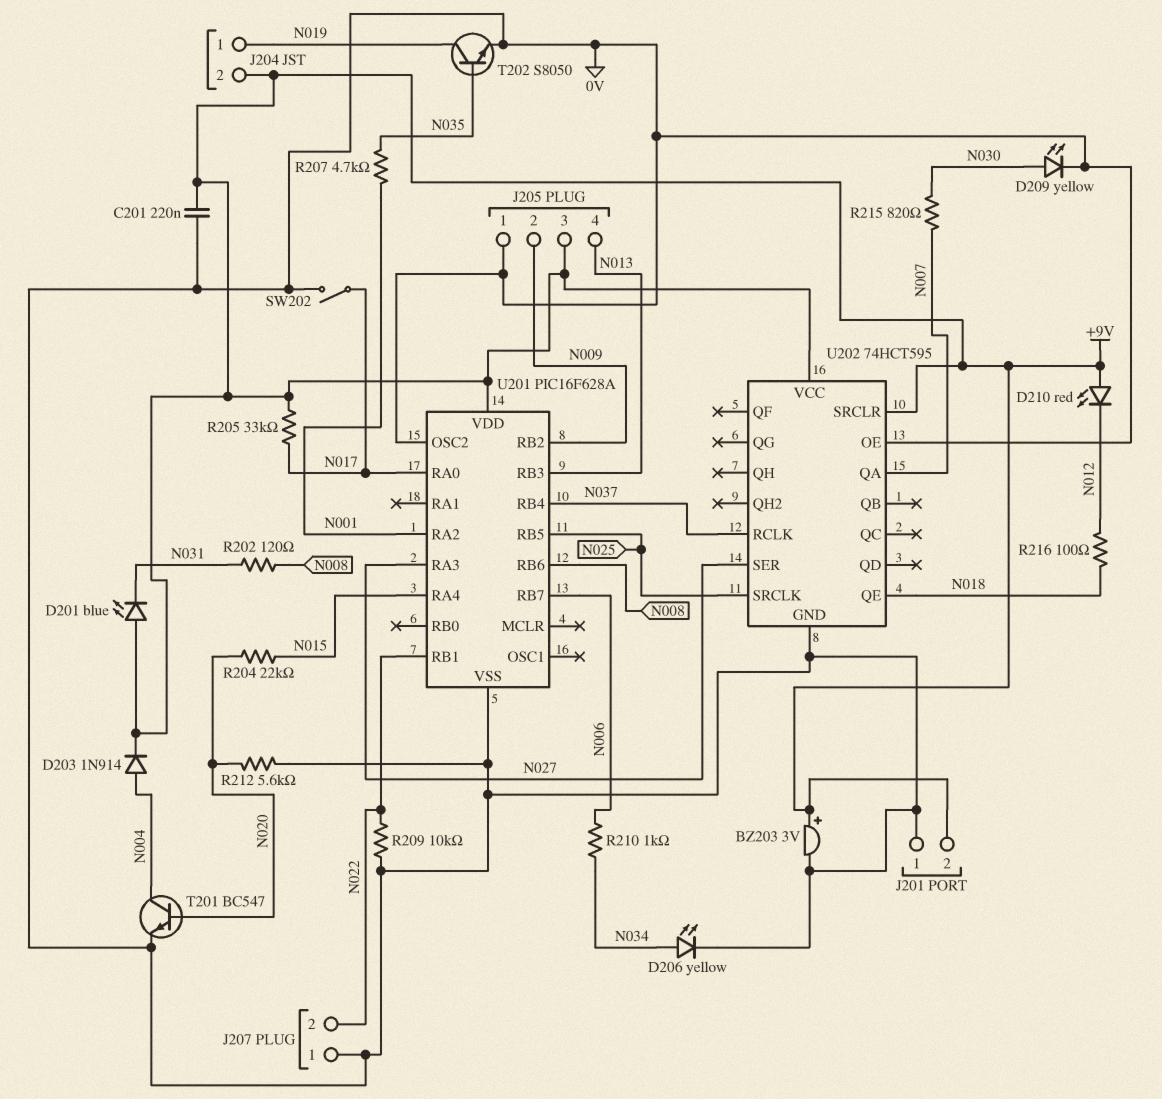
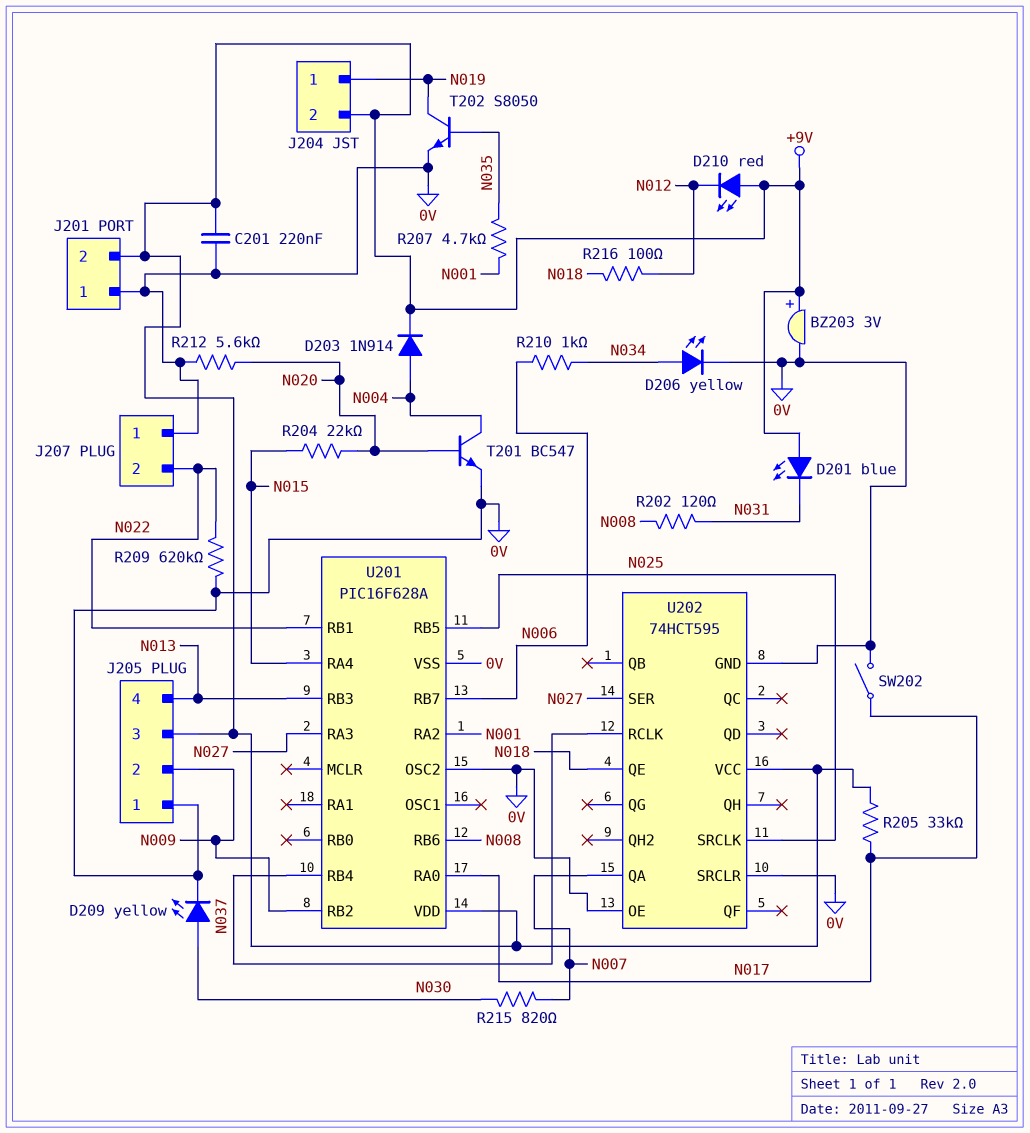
R209: 10k (0V, N022) -> 620k (0V, N022)
U202 pin SRCLR: +9V -> 0V

